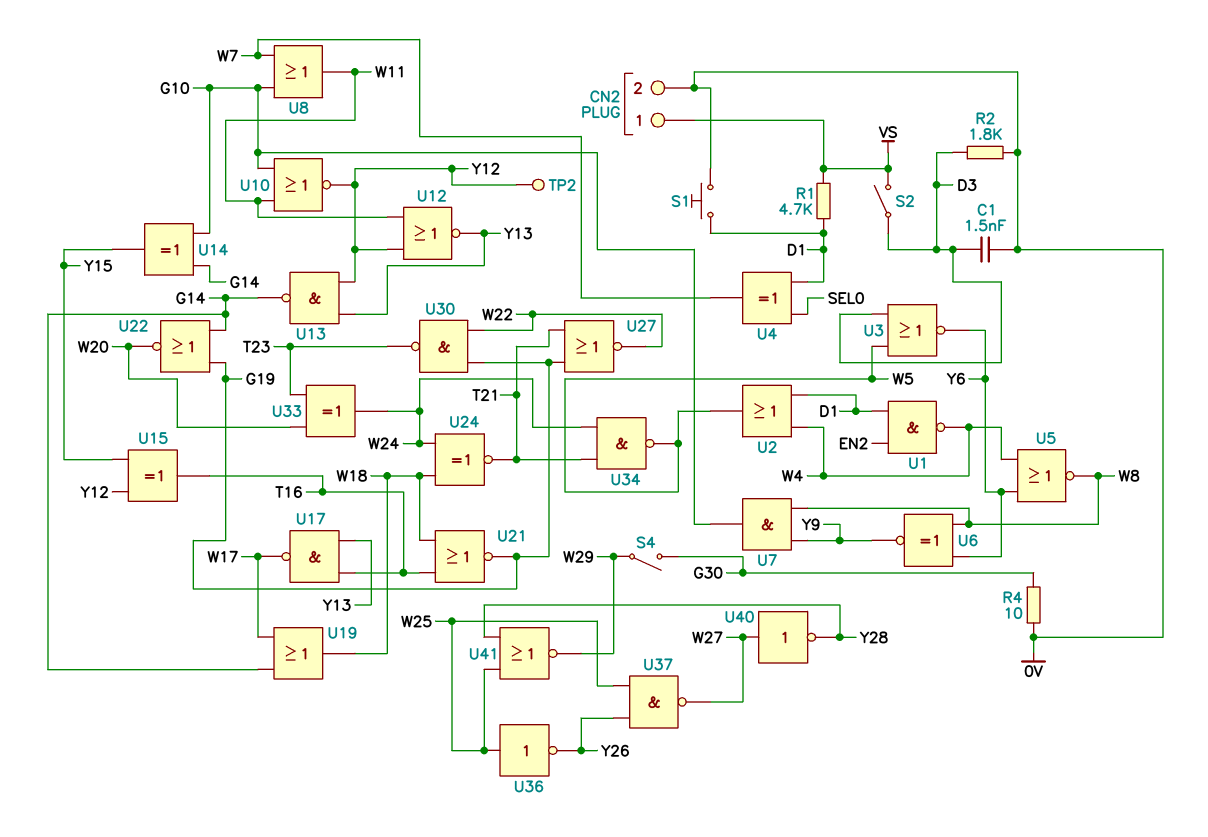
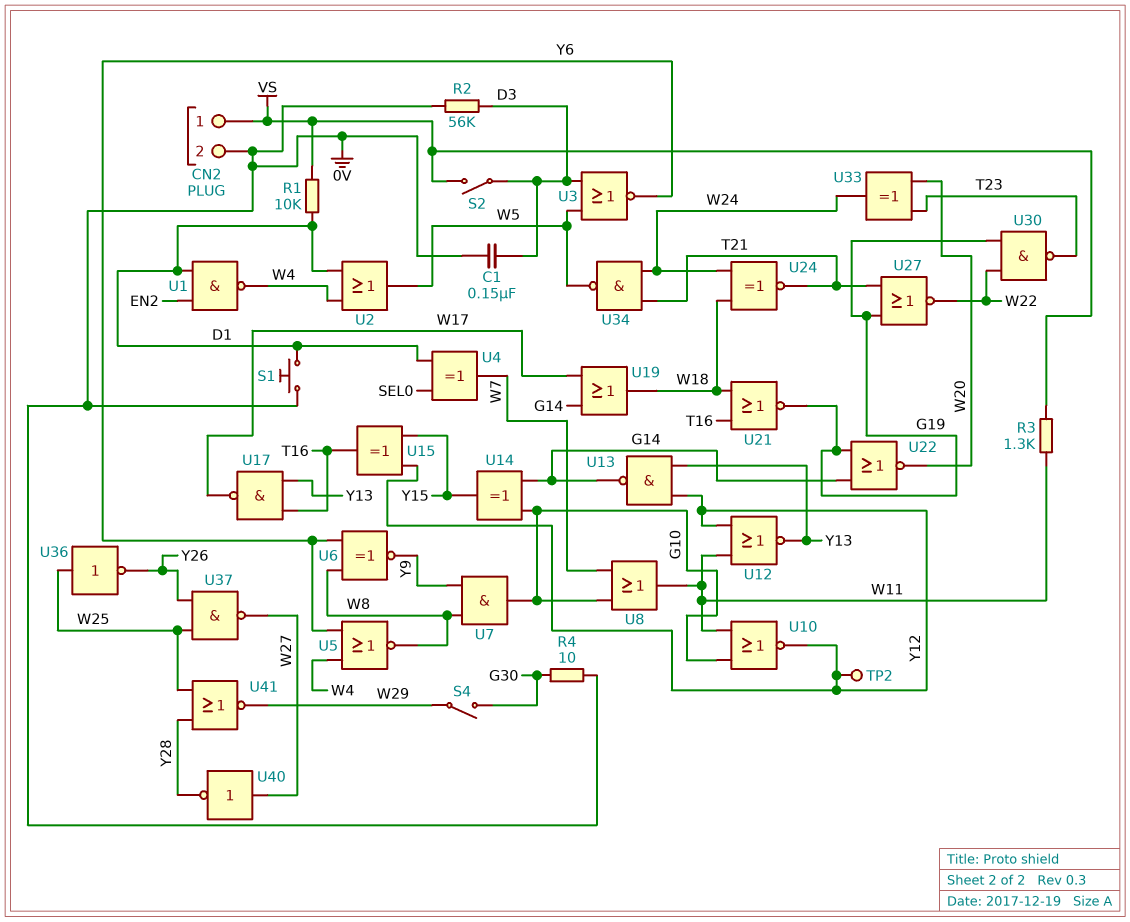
C1: 1.5nF (0V, D3) -> 150nF (0V, D3)
R1: 4.7k (D1, VS) -> 10k (D1, VS)
R2: 1.8k (0V, D3) -> 56k (0V, D3)
R3: none -> 1.3k (VS, W11)

